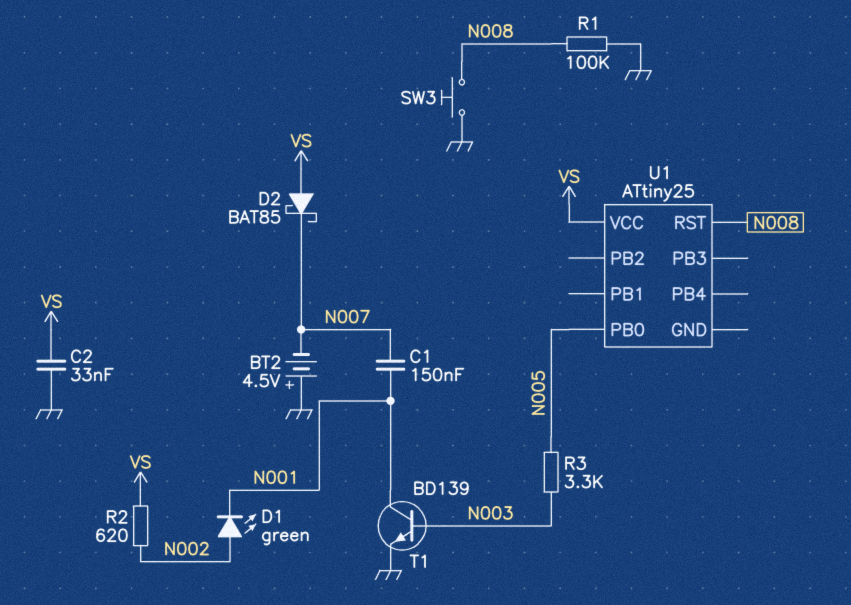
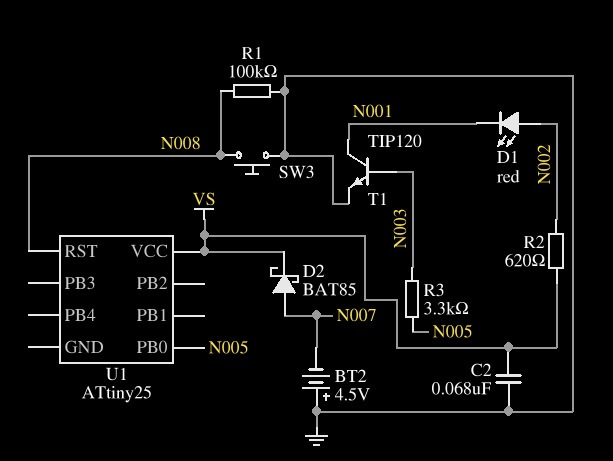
C1: 150nF (N001, N007) -> none
C2: 33nF (GND, VS) -> 68nF (GND, VS)
D1: LED green (A N002, K N001) -> LED red (A N002, K N001)
D2: schottky BAT85 (A VS, K N007) -> schottky BAT85 (A N007, K VS)
T1: NPN BD139 (B N003, C N001, E GND) -> NPN TIP120 (B N003, C N001, E GND)

